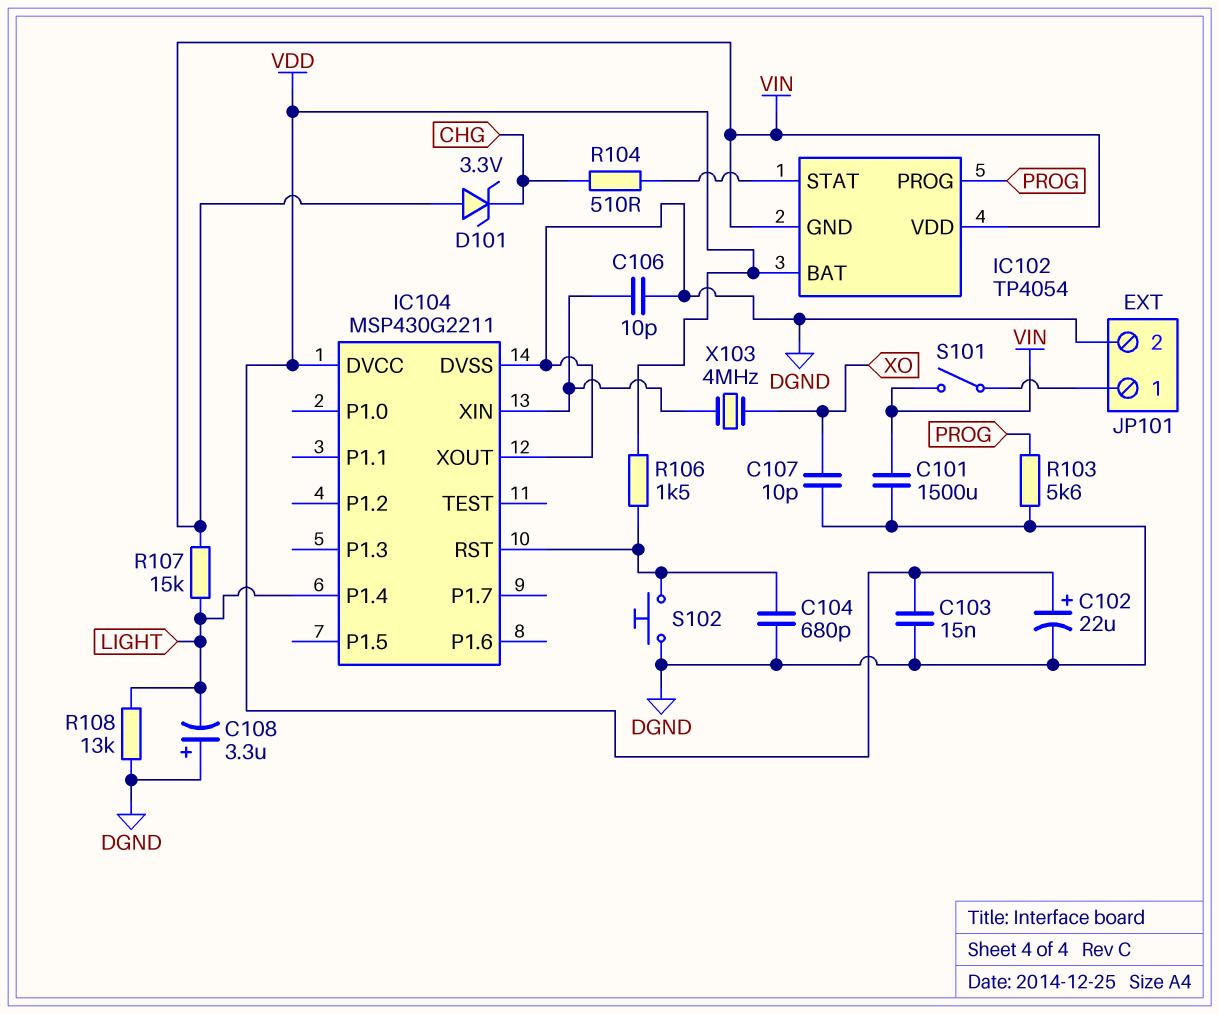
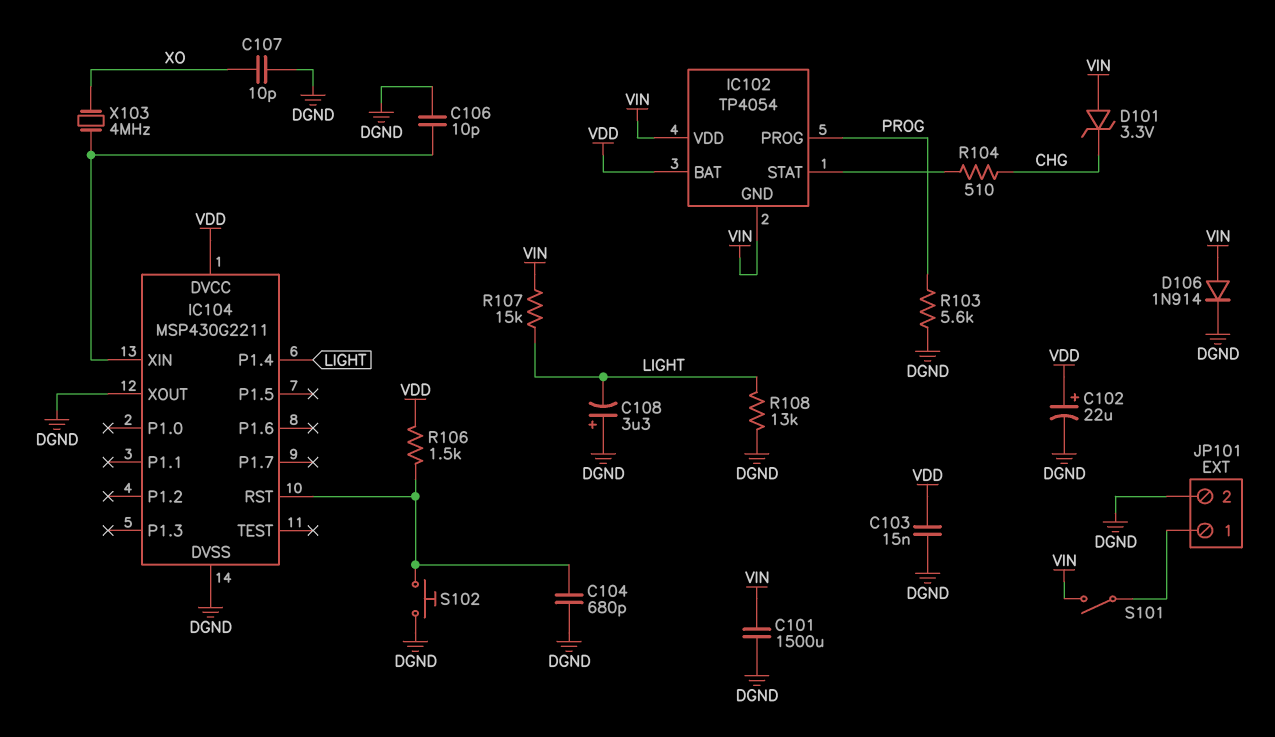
D106: none -> diode 1N914 (A VIN, K DGND)

